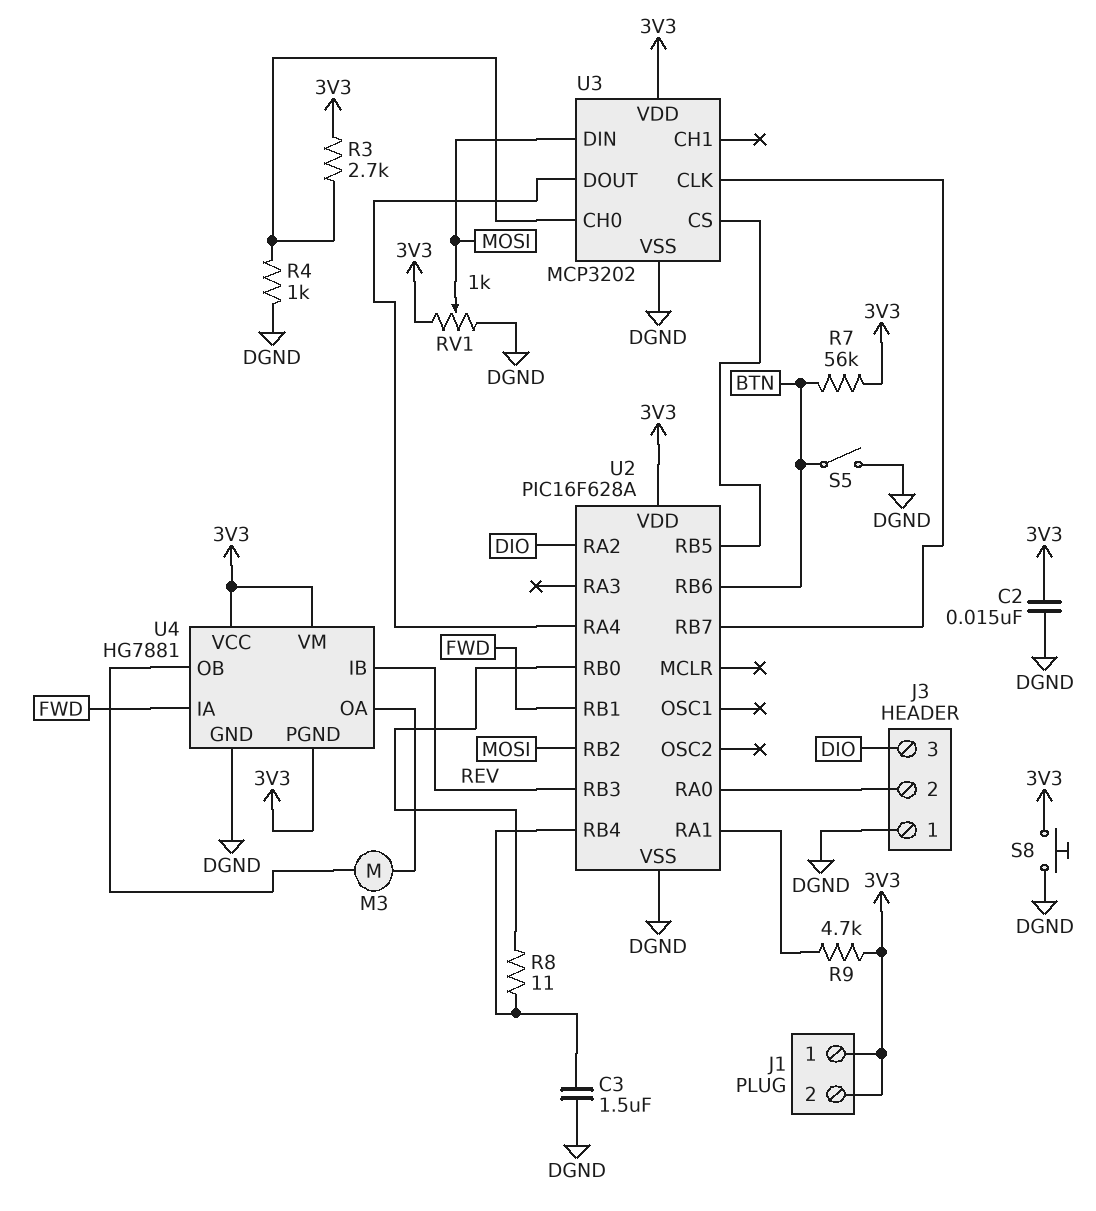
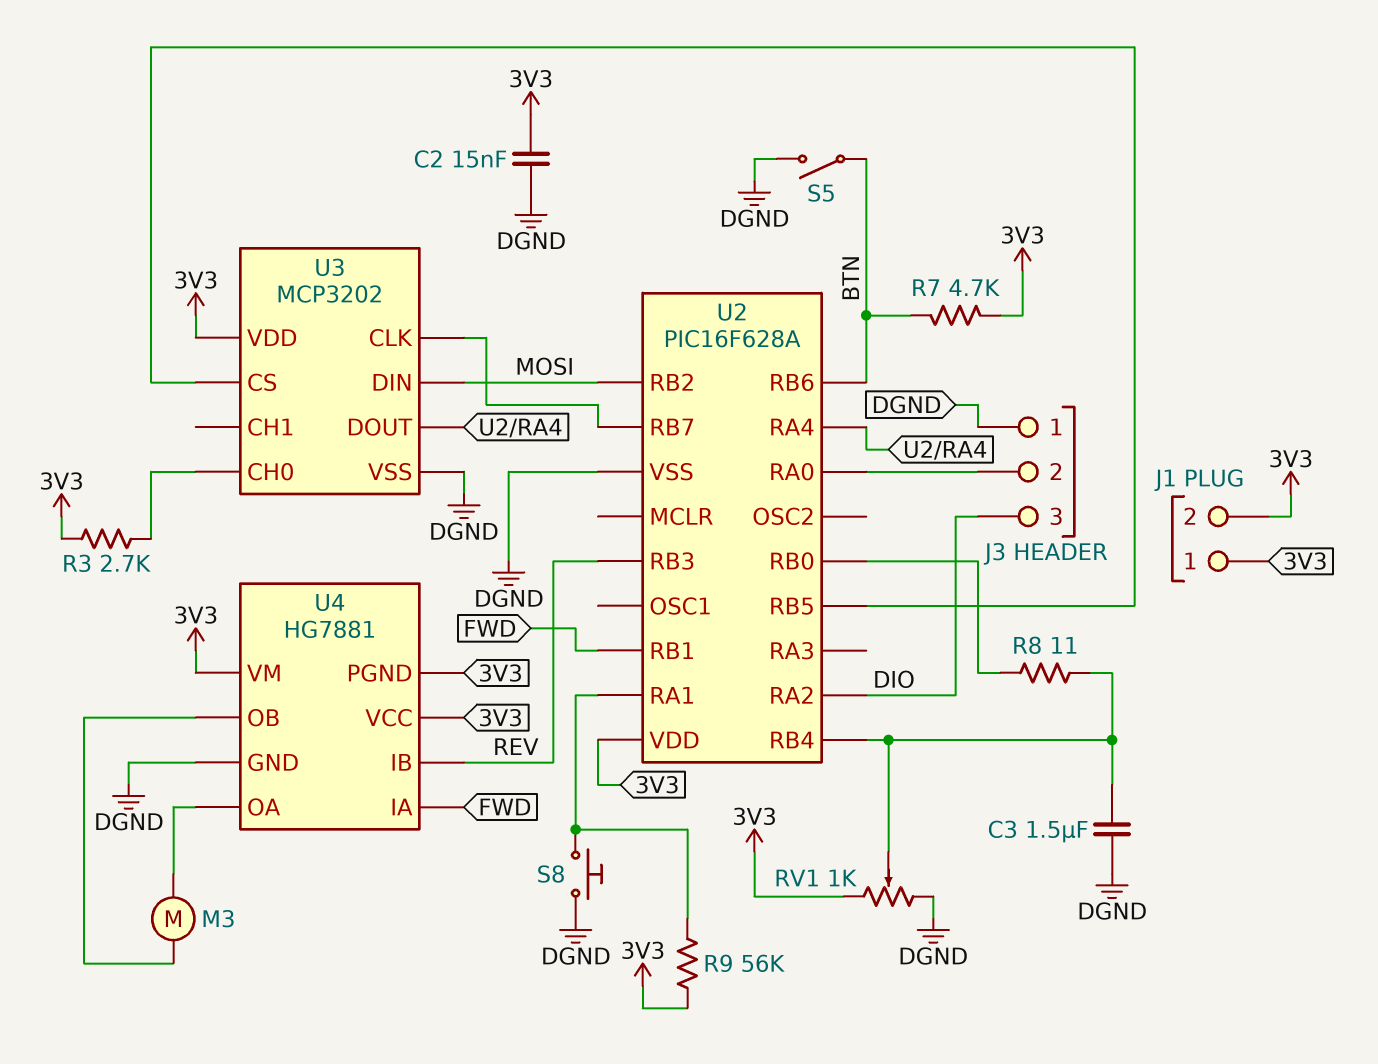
R4: 1k (DGND, U3/CH0) -> none
R7: 56k (3V3, BTN) -> 4.7k (3V3, BTN)
R9: 4.7k (3V3, U2/RA1) -> 56k (3V3, U2/RA1)
RV1: 1k (3V3, DGND, wiper MOSI) -> 1k (3V3, DGND, wiper U2/RB4)
S8: button (3V3, DGND) -> button (DGND, U2/RA1)

